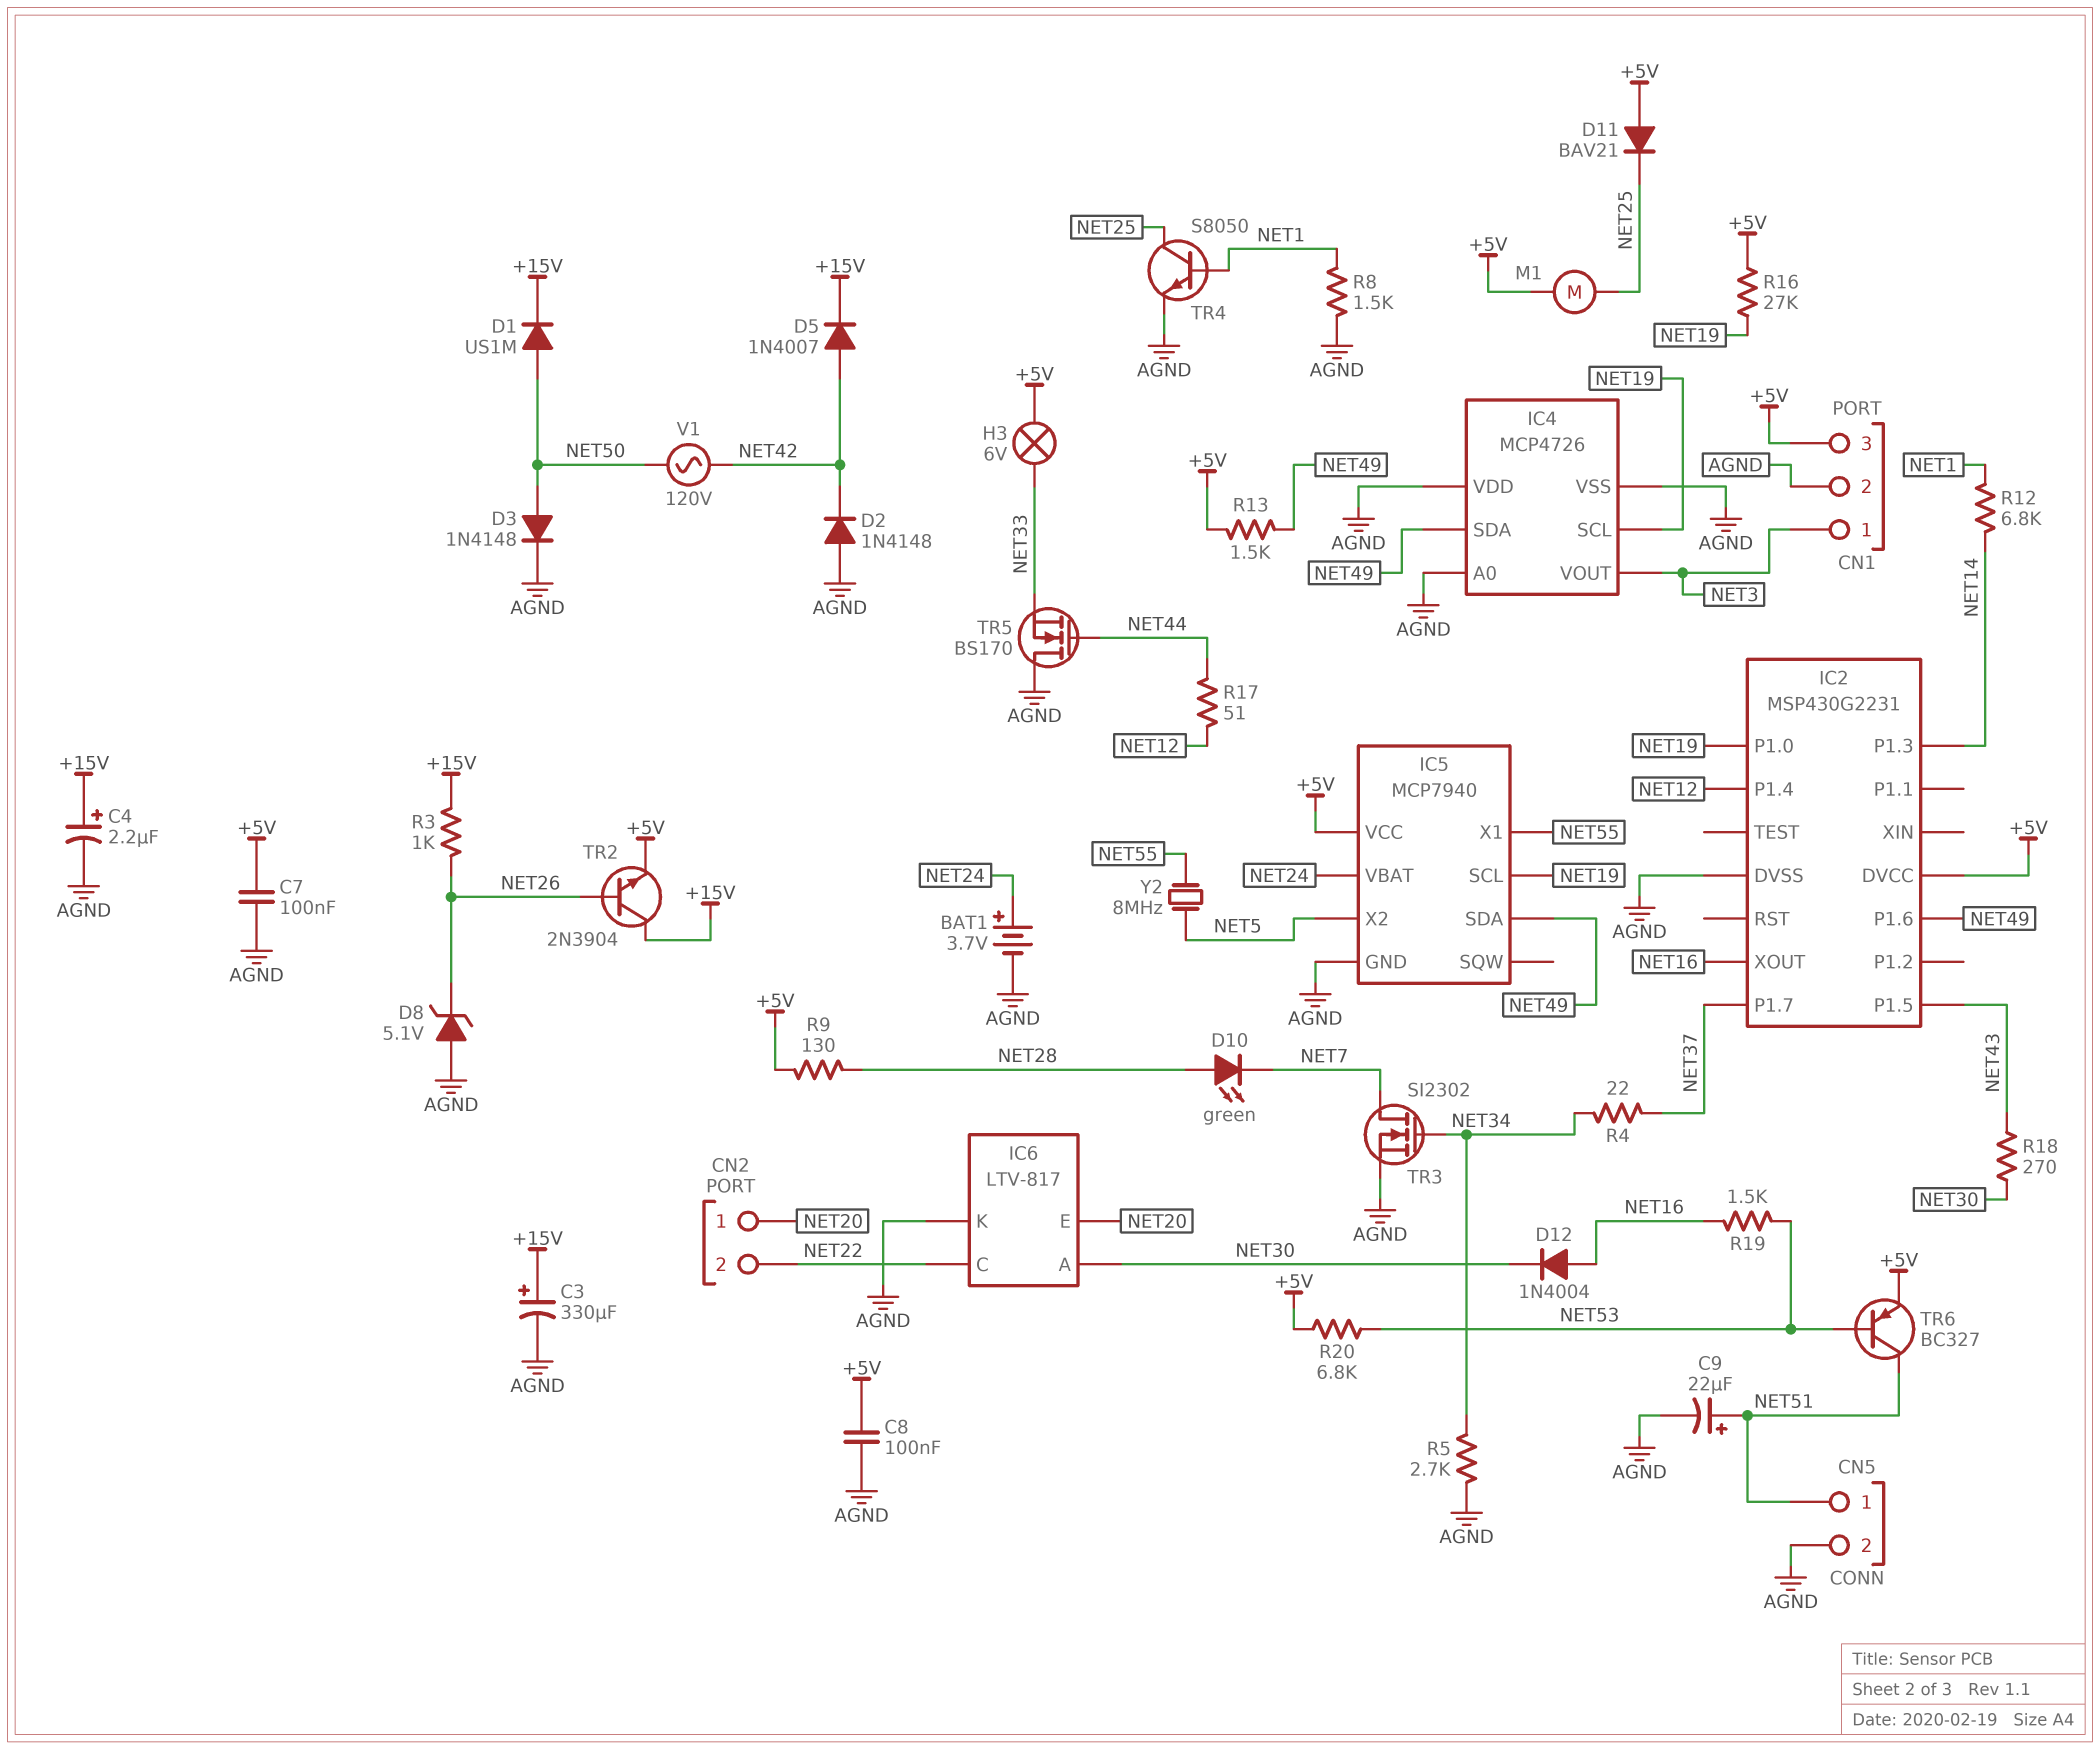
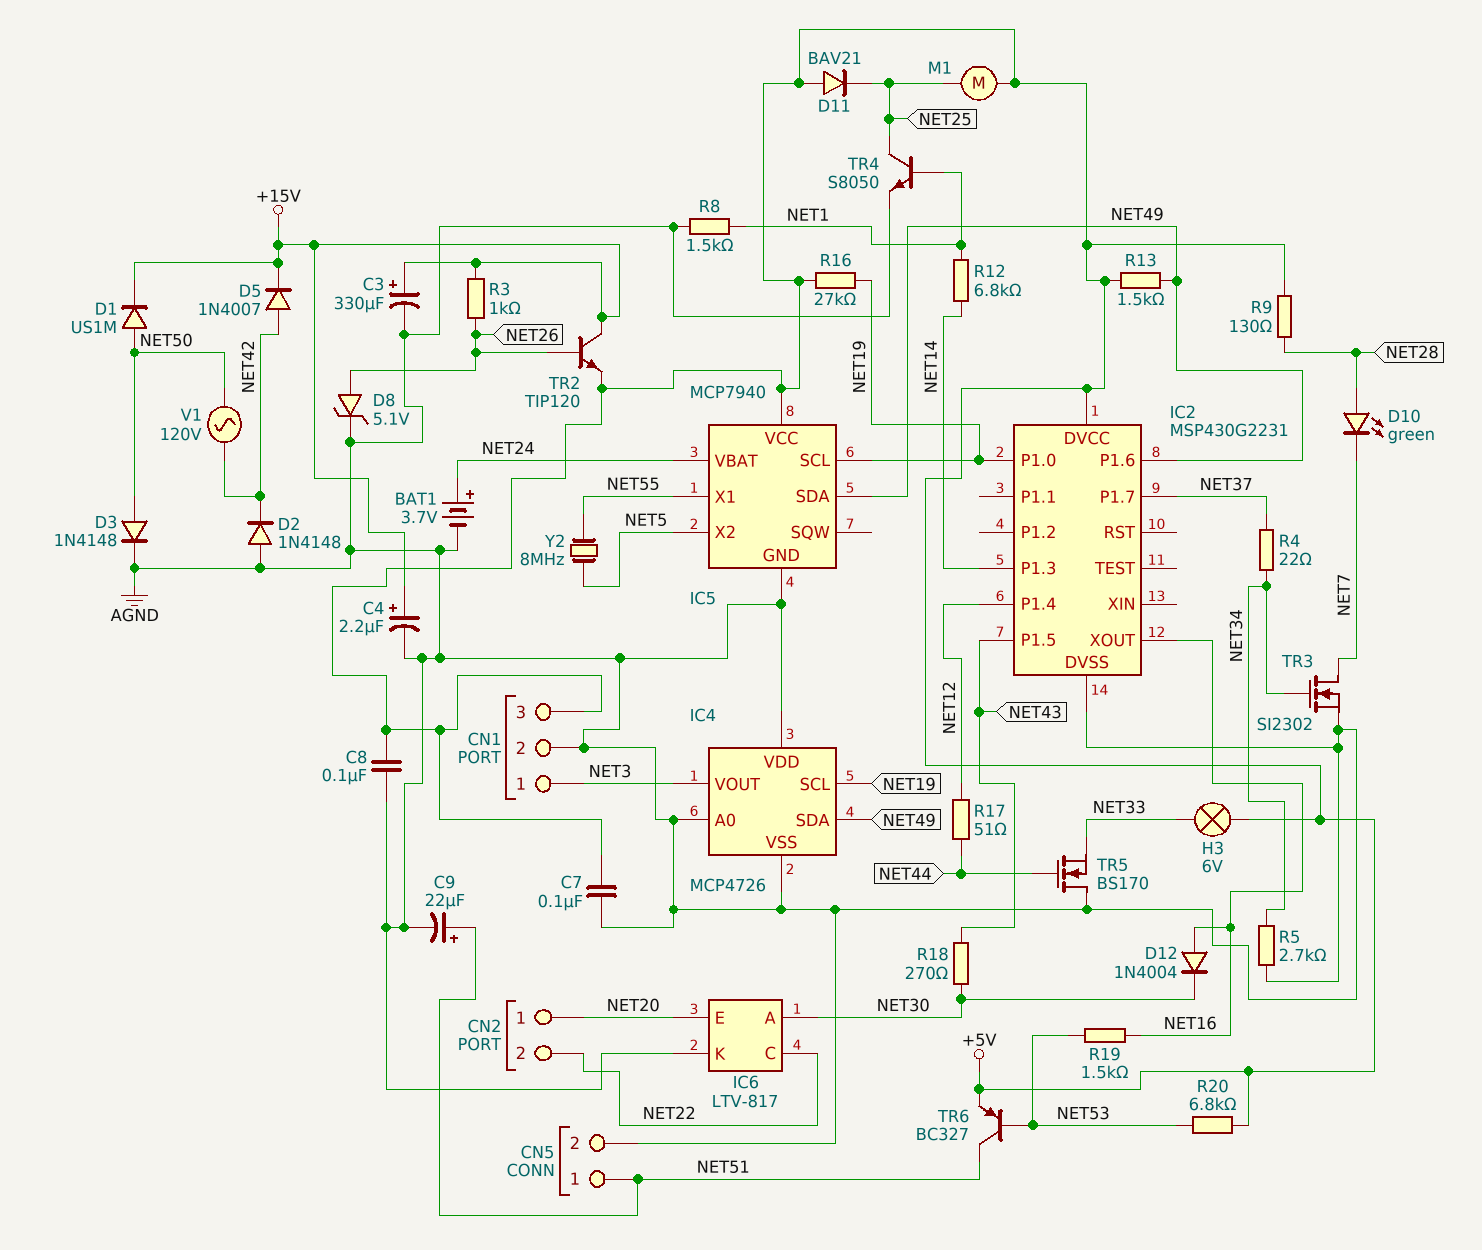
D8: zener 5.1V (A AGND, K NET26) -> zener 5.1V (A NET26, K AGND)
TR2: NPN 2N3904 (B NET26, C +15V, E +5V) -> NPN TIP120 (B NET26, C +15V, E +5V)

